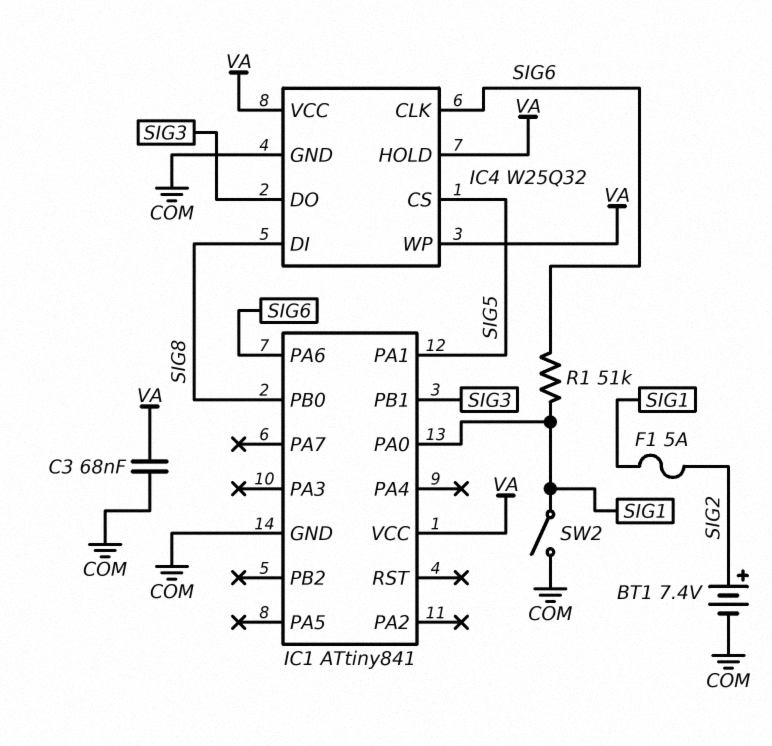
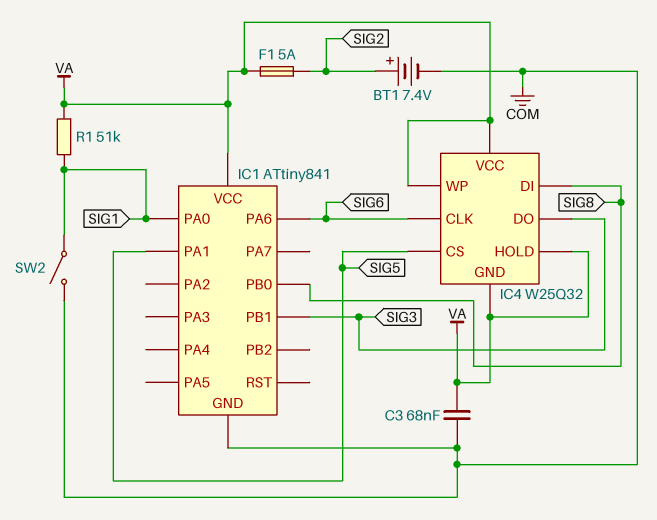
F1: 5A (SIG1, SIG2) -> 5A (SIG2, VA)
IC4 pin GND: COM -> VA
R1: 51k (SIG1, SIG6) -> 51k (SIG1, VA)

